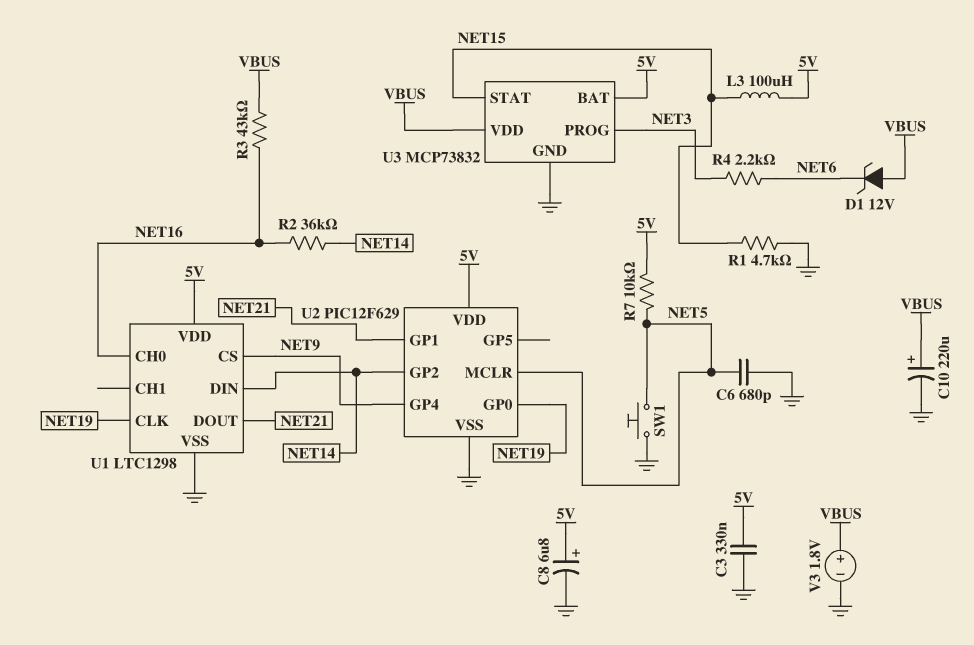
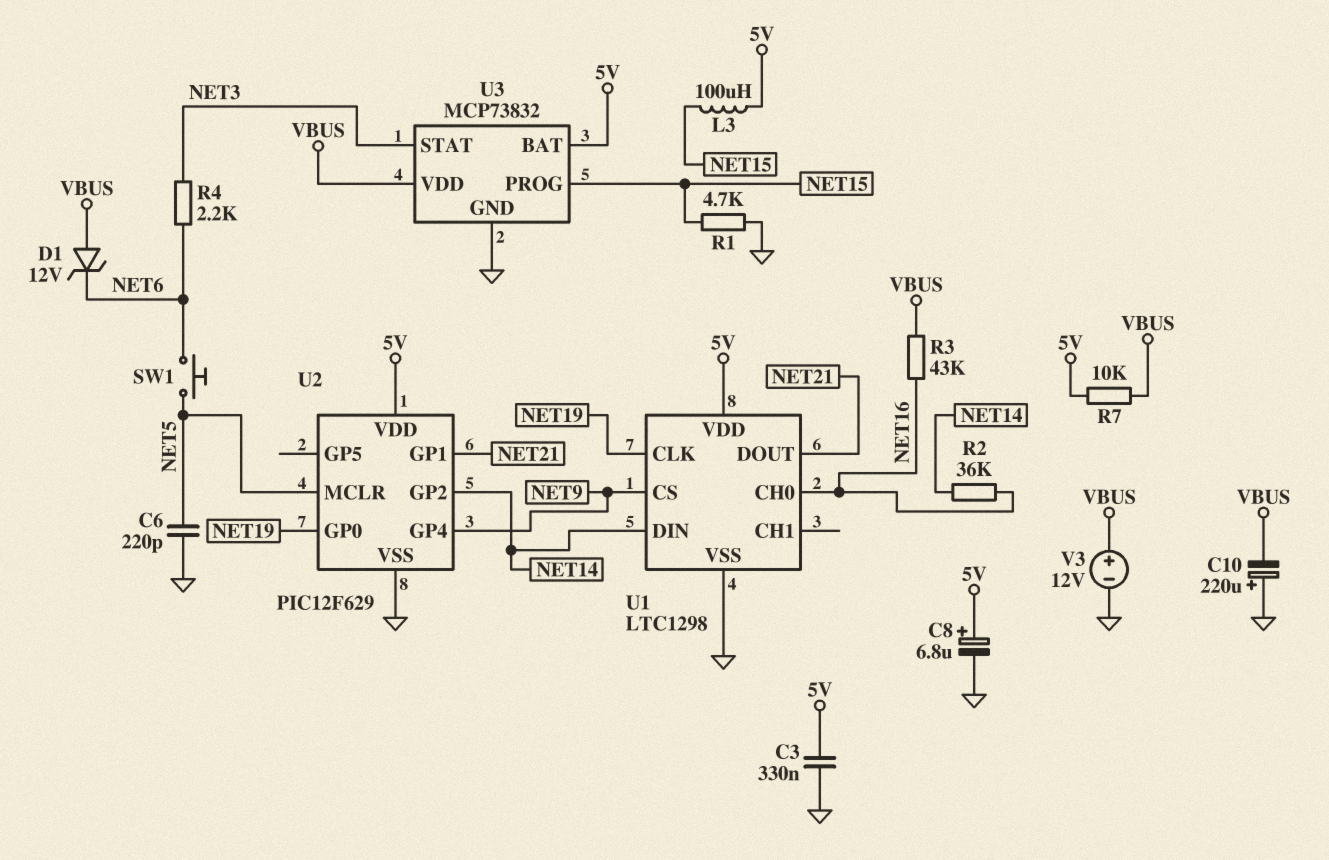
C6: 680pF (GND, NET5) -> 220pF (GND, NET5)
C10: 220uF (plus VBUS, minus GND) -> 220uF (plus GND, minus VBUS)
R7: 10k (5V, NET5) -> 10k (5V, VBUS)
SW1: button (GND, NET5) -> button (NET5, NET6)
U3 pin PROG: NET3 -> NET15
U3 pin STAT: NET15 -> NET3
V3: 1.8V (plus VBUS, minus GND) -> 12V (plus VBUS, minus GND)

